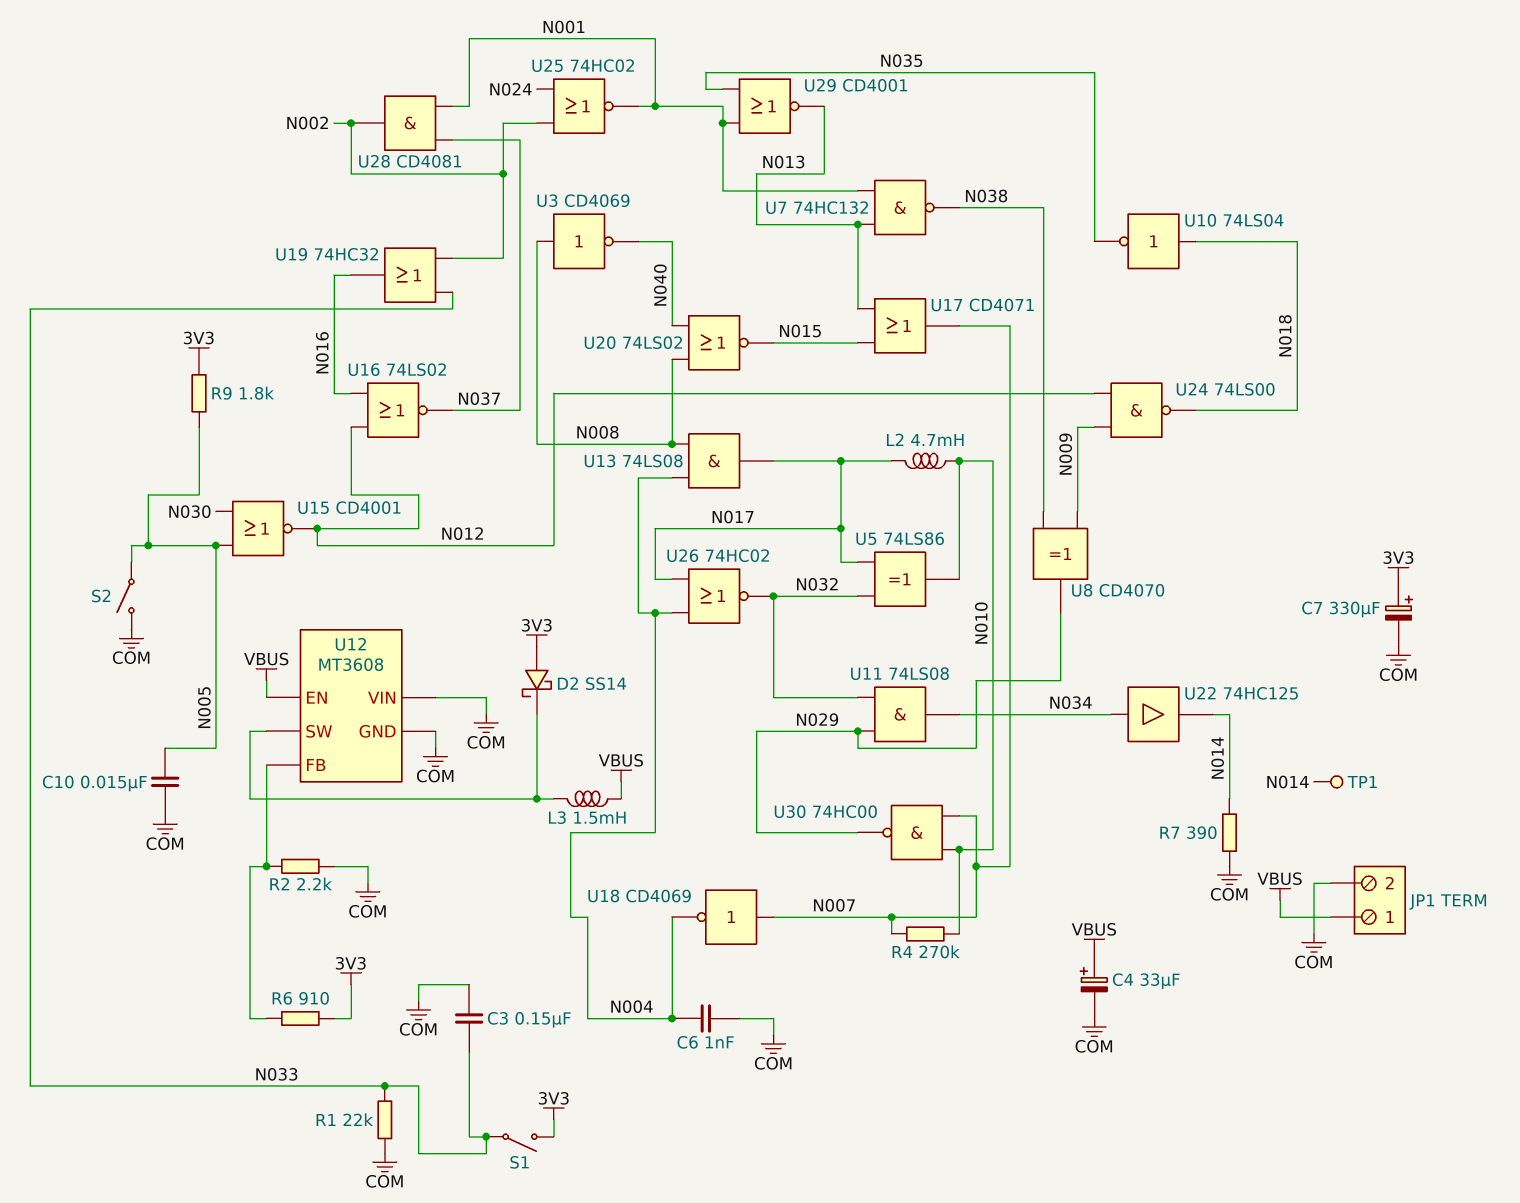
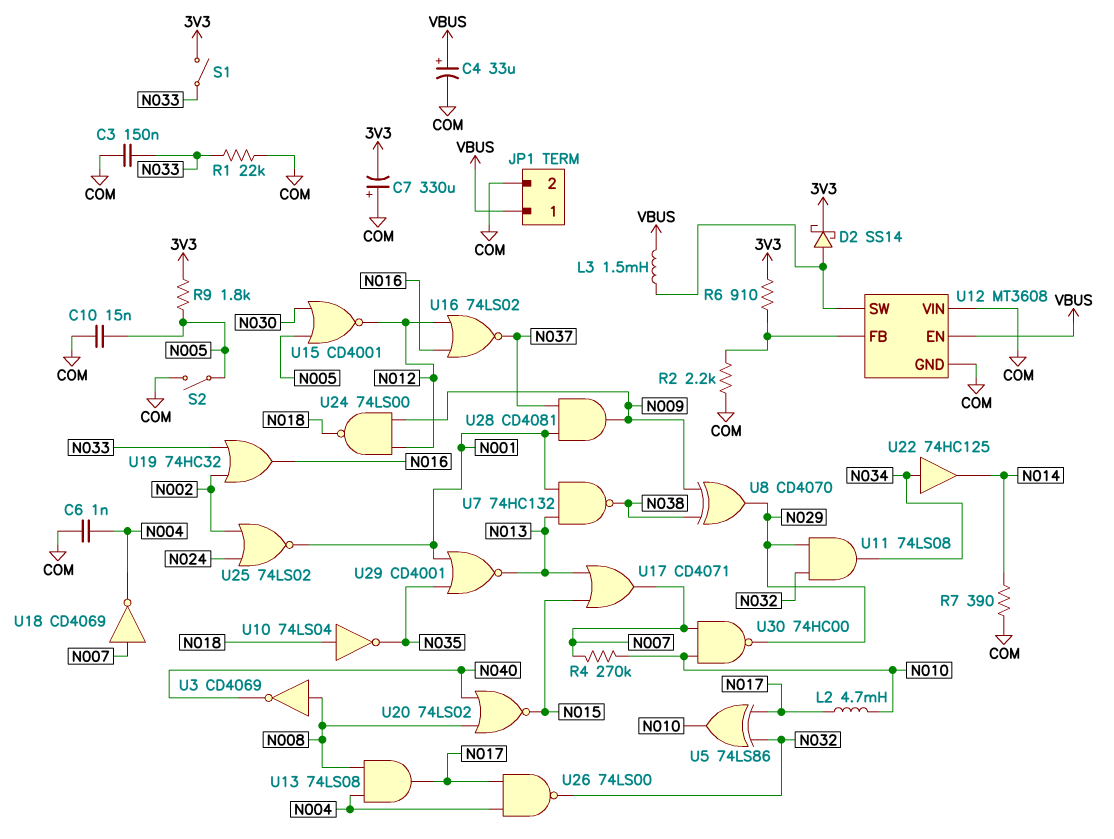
C7: 330uF (plus 3V3, minus COM) -> 330uF (plus COM, minus 3V3)
D2: schottky SS14 (A 3V3, K U12/SW) -> schottky SS14 (A U12/SW, K 3V3)
TP1: test point (N014) -> none
U25: NOR 74HC02 (in N002, in N024, out N001) -> NOR 74LS02 (in N002, in N024, out N001)
U26: NOR 74HC02 (in N004, in N017, out N032) -> NAND 74LS00 (in N004, in N017, out N032)
U28: AND CD4081 (in N001, in N037, out N002) -> AND CD4081 (in N001, in N037, out N009)

